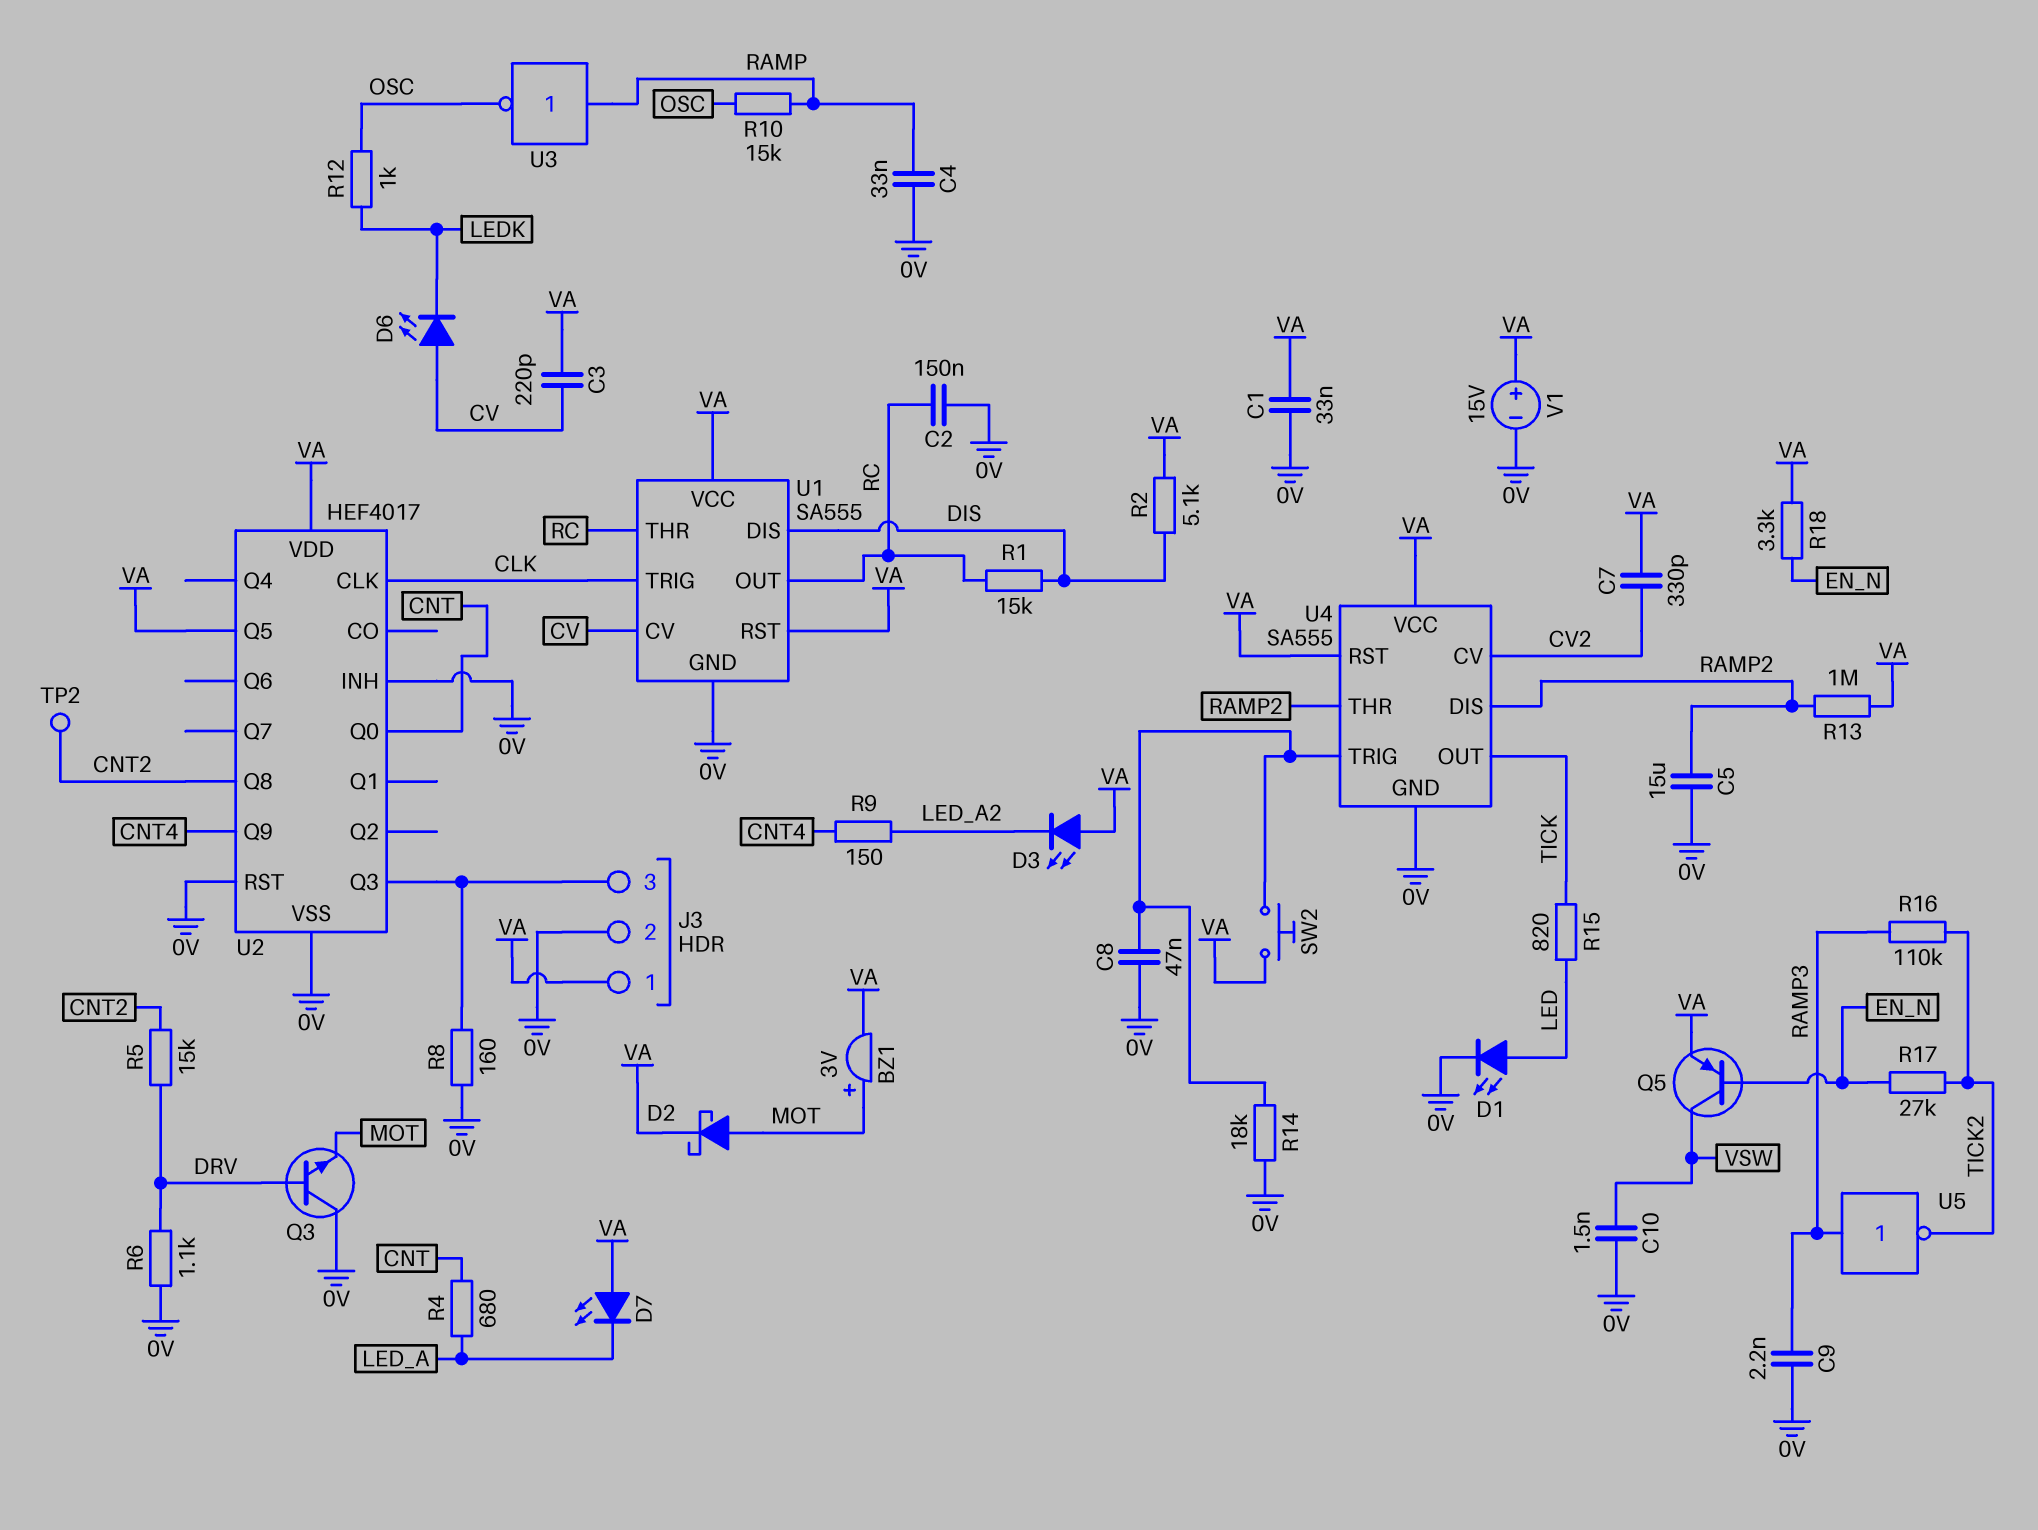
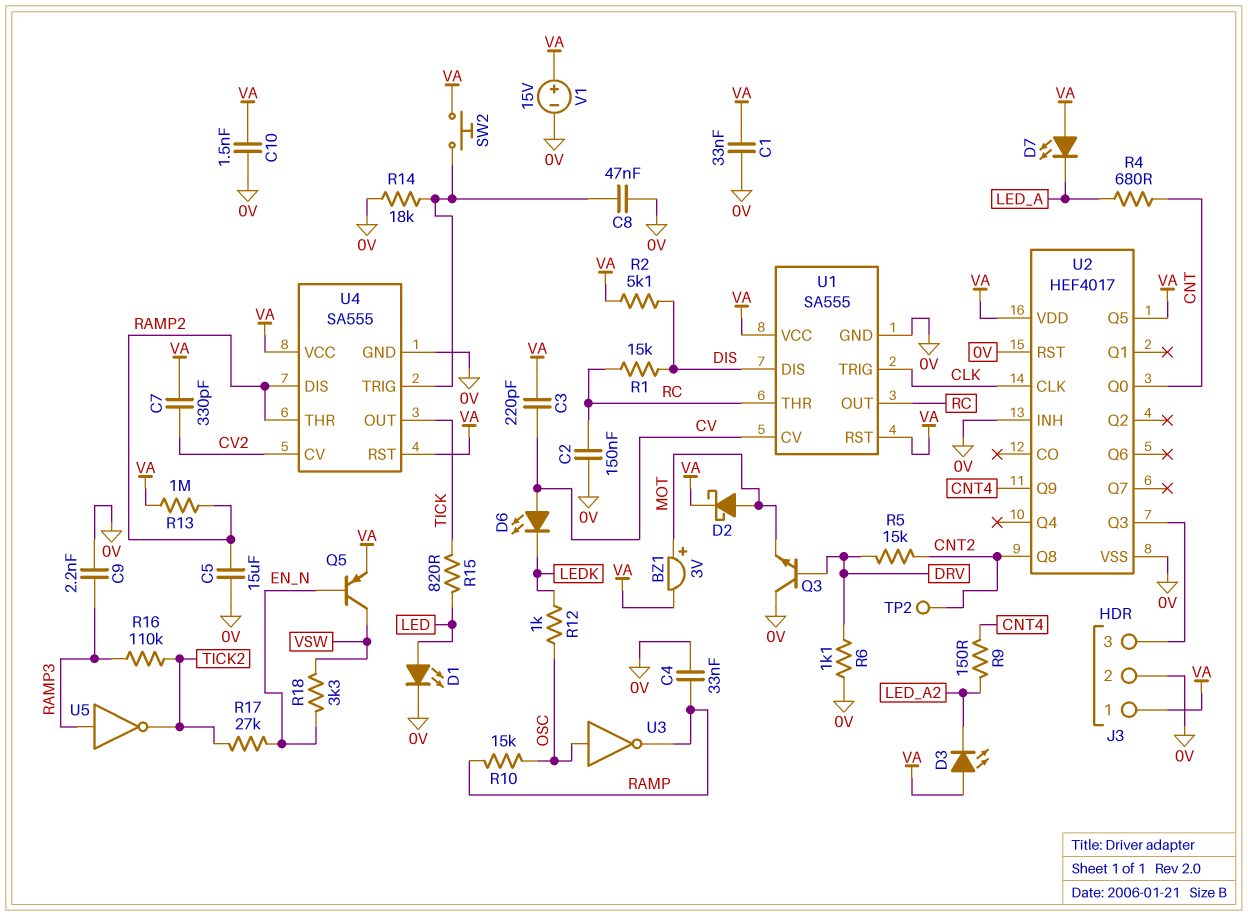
C10: 1.5nF (0V, VSW) -> 1.5nF (0V, VA)
R8: 160 (0V, J3/3) -> none
R18: 3.3k (EN_N, VA) -> 3.3k (EN_N, VSW)
U3: NOT (in RAMP, out OSC) -> NOT (in OSC, out RAMP)

